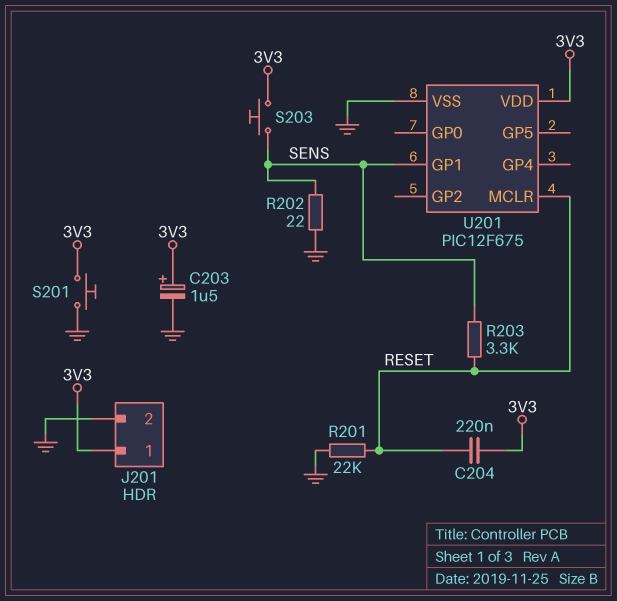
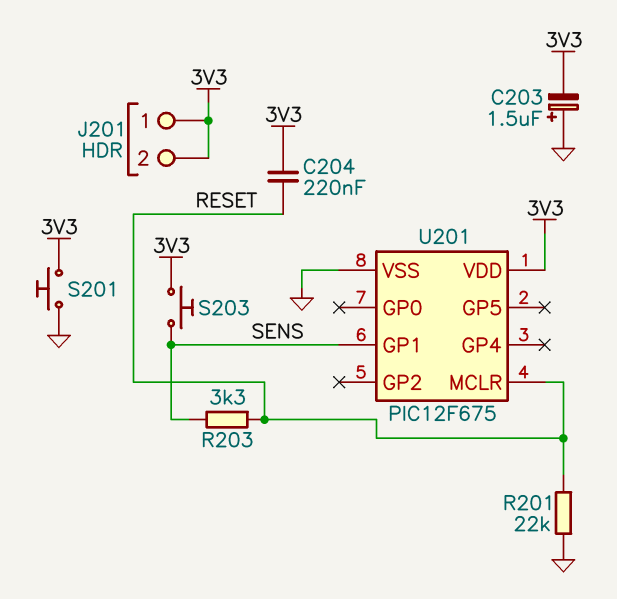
C203: 1.5uF (plus 3V3, minus GND) -> 1.5uF (plus GND, minus 3V3)
J201 pin 2: GND -> 3V3
R202: 22 (GND, SENS) -> none

